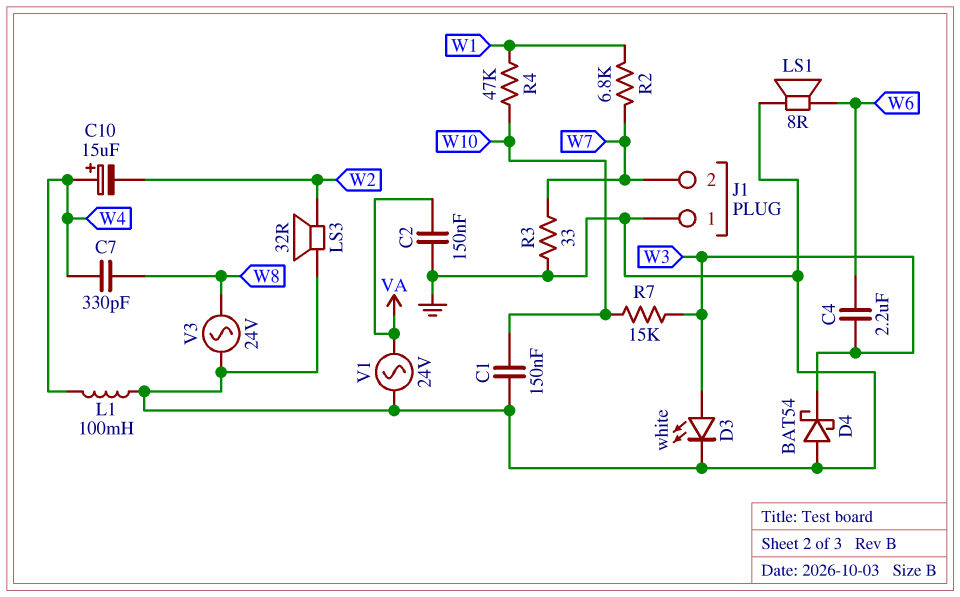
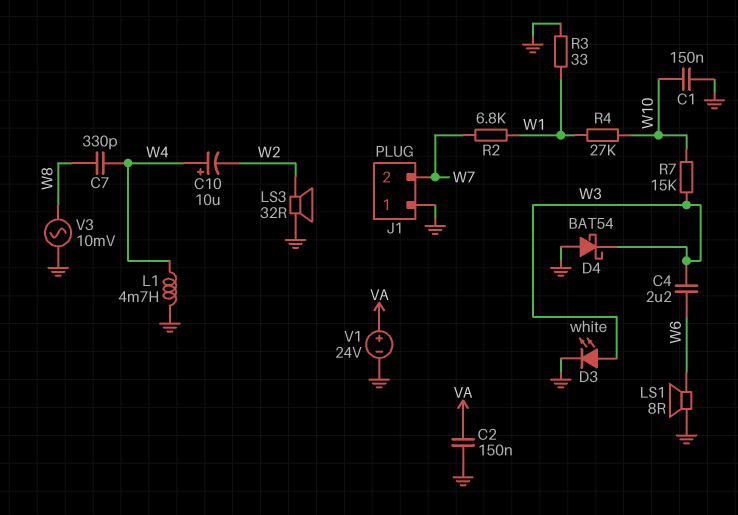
C10: 15uF (plus W4, minus W2) -> 10uF (plus W4, minus W2)
L1: 100mH (GND, W4) -> 4.7mH (GND, W4)
R3: 33 (GND, W7) -> 33 (GND, W1)
R4: 47k (W1, W10) -> 27k (W1, W10)
V1: AC 24V (GND, VA) -> 24V (plus VA, minus GND)
V3: AC 24V (GND, W8) -> AC 10mV (GND, W8)

